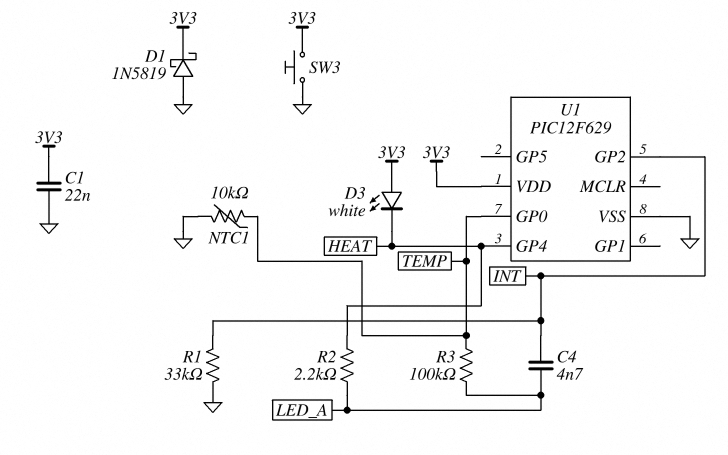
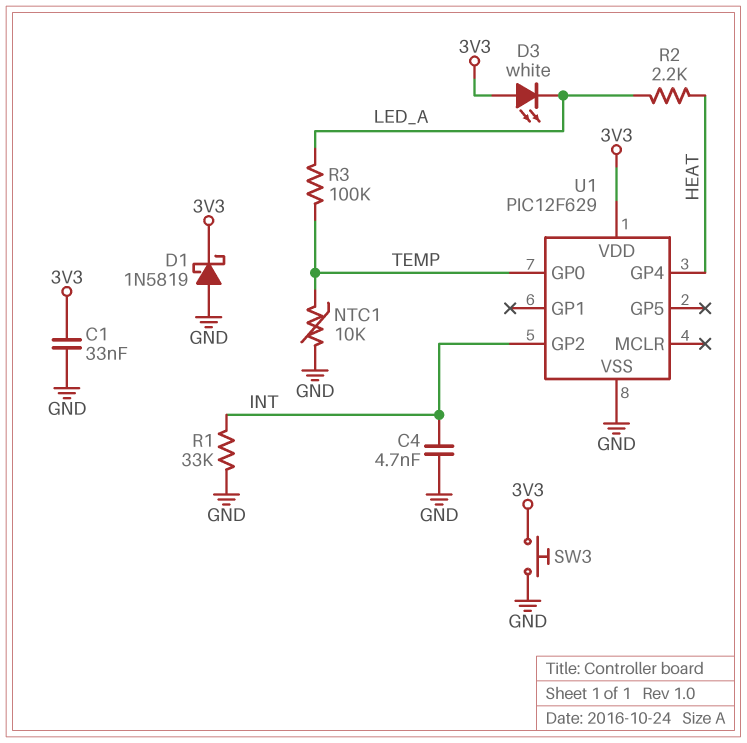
C1: 22nF (3V3, GND) -> 33nF (3V3, GND)
C4: 4.7nF (INT, LED_A) -> 4.7nF (GND, INT)
D3: LED white (A 3V3, K HEAT) -> LED white (A 3V3, K LED_A)

